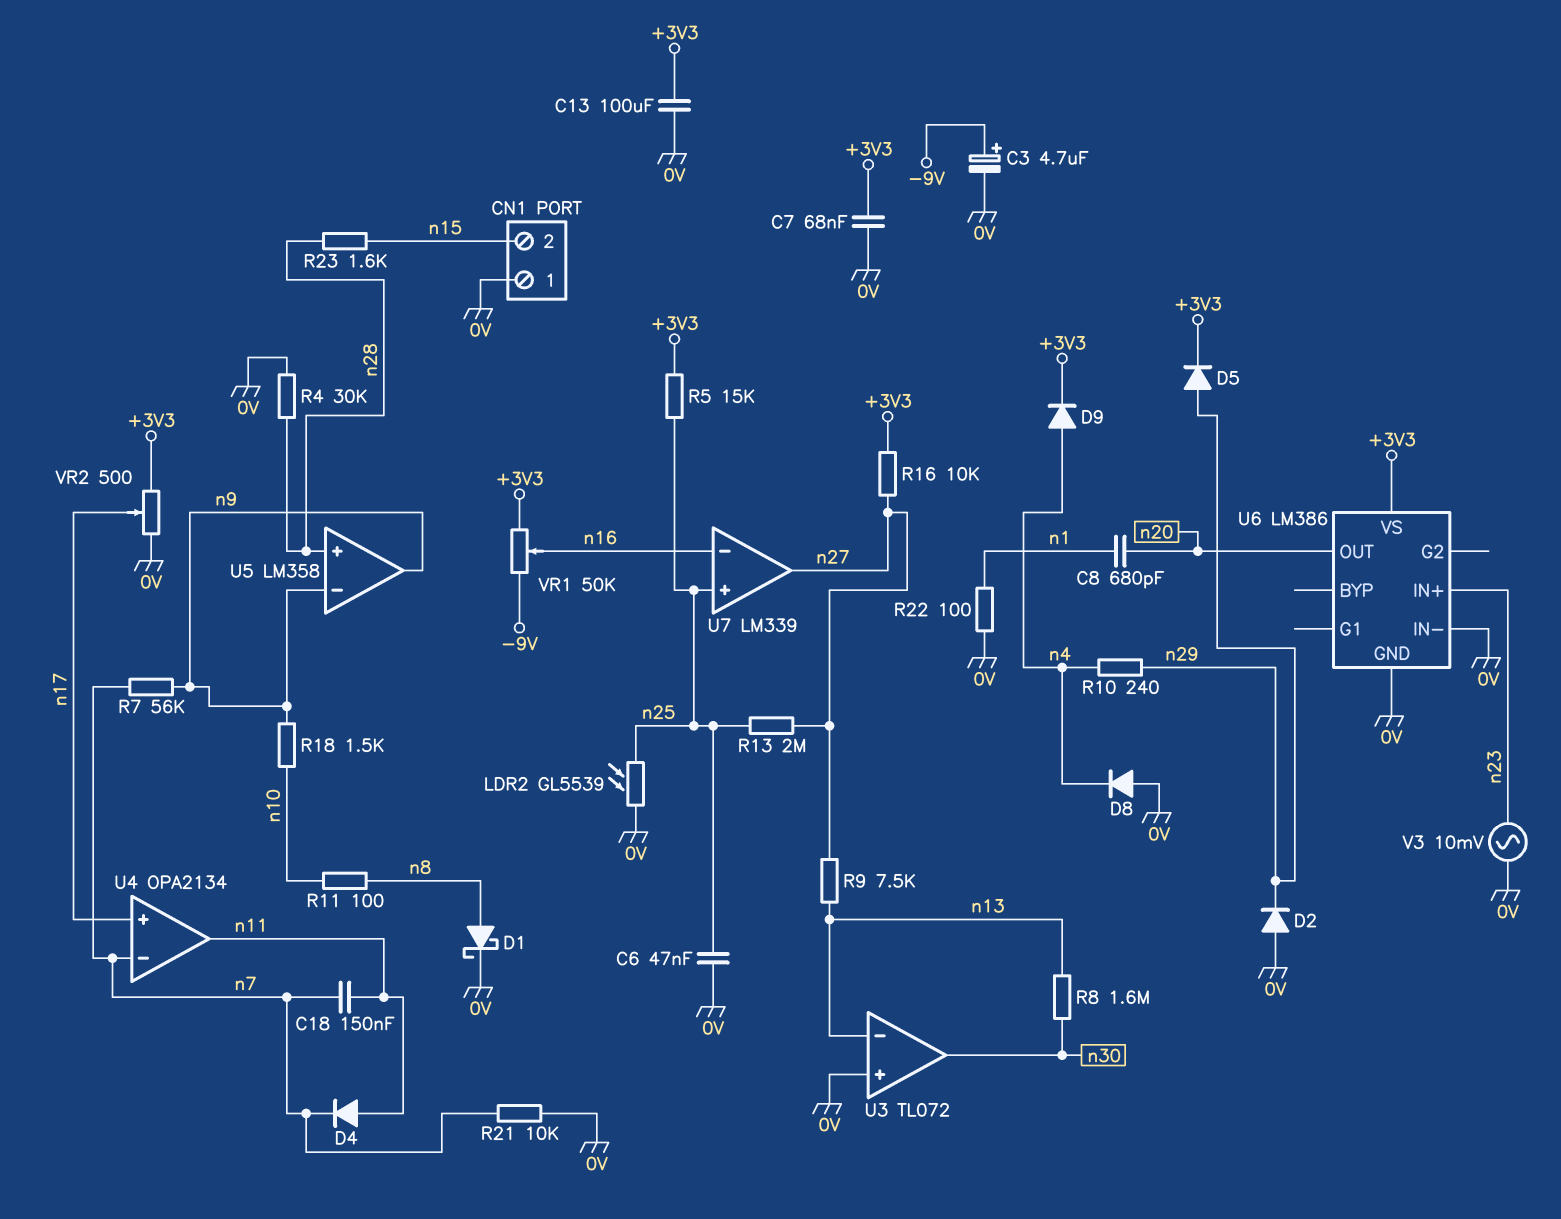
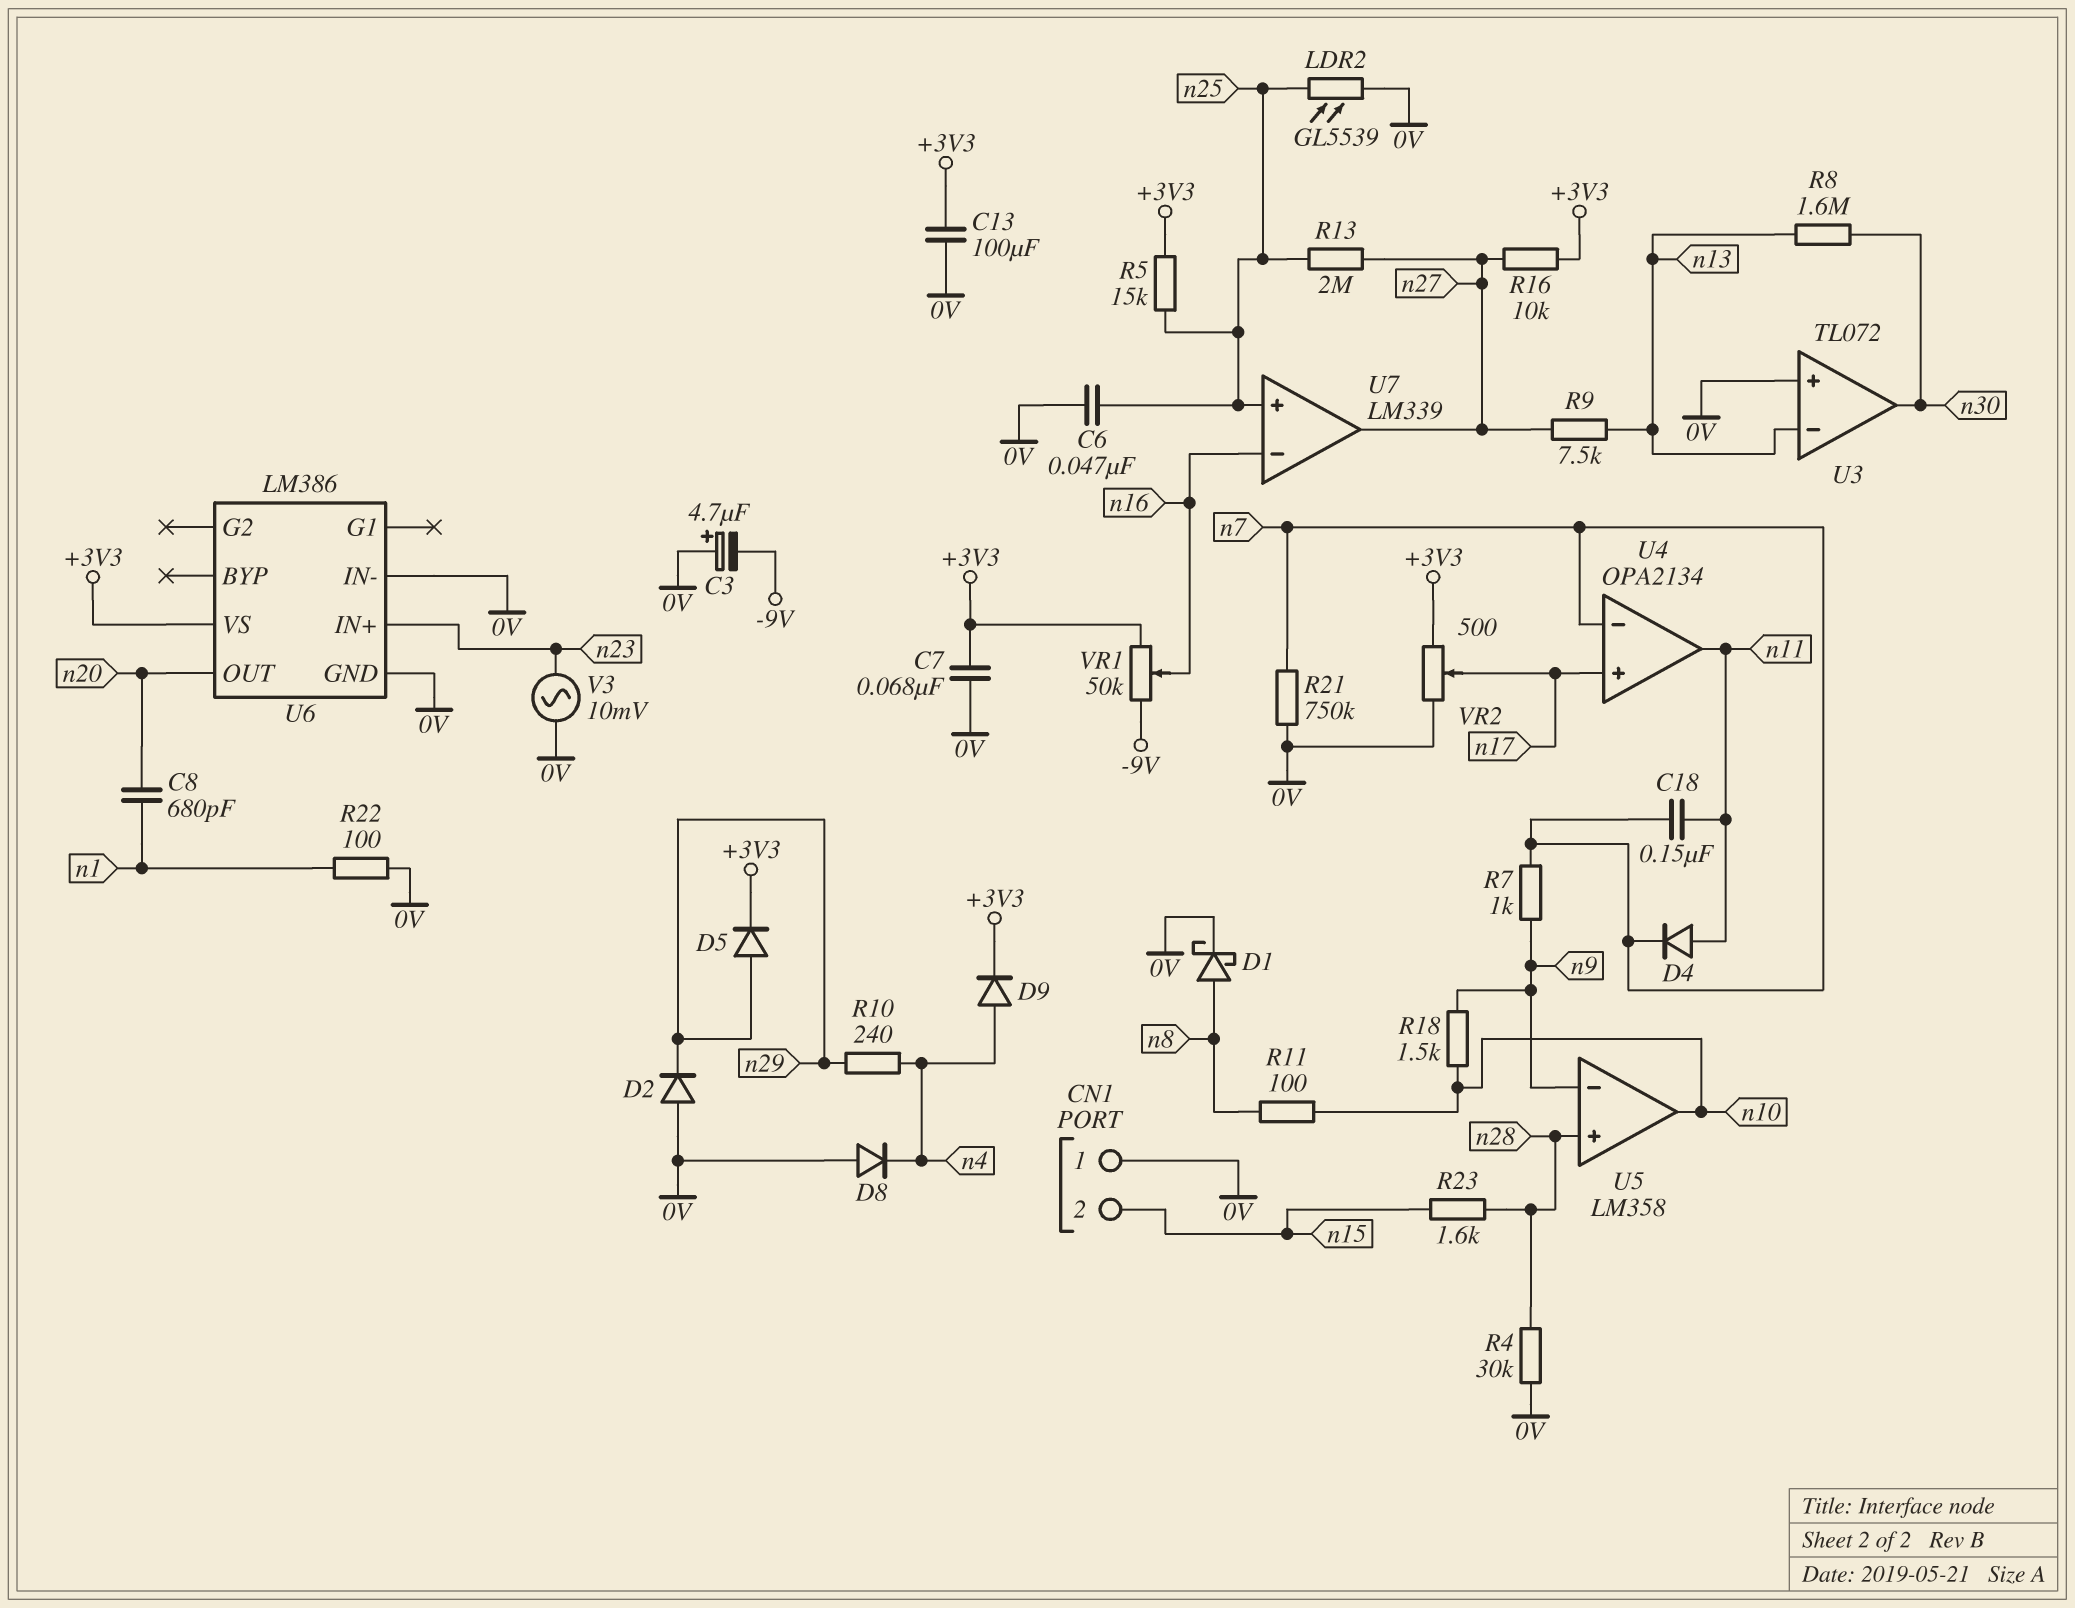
C3: 4.7uF (plus -9V, minus 0V) -> 4.7uF (plus 0V, minus -9V)
R7: 56k (n7, n9) -> 1k (n7, n9)
R21: 10k (0V, n7) -> 750k (0V, n7)
U5 pin out: n9 -> n10

